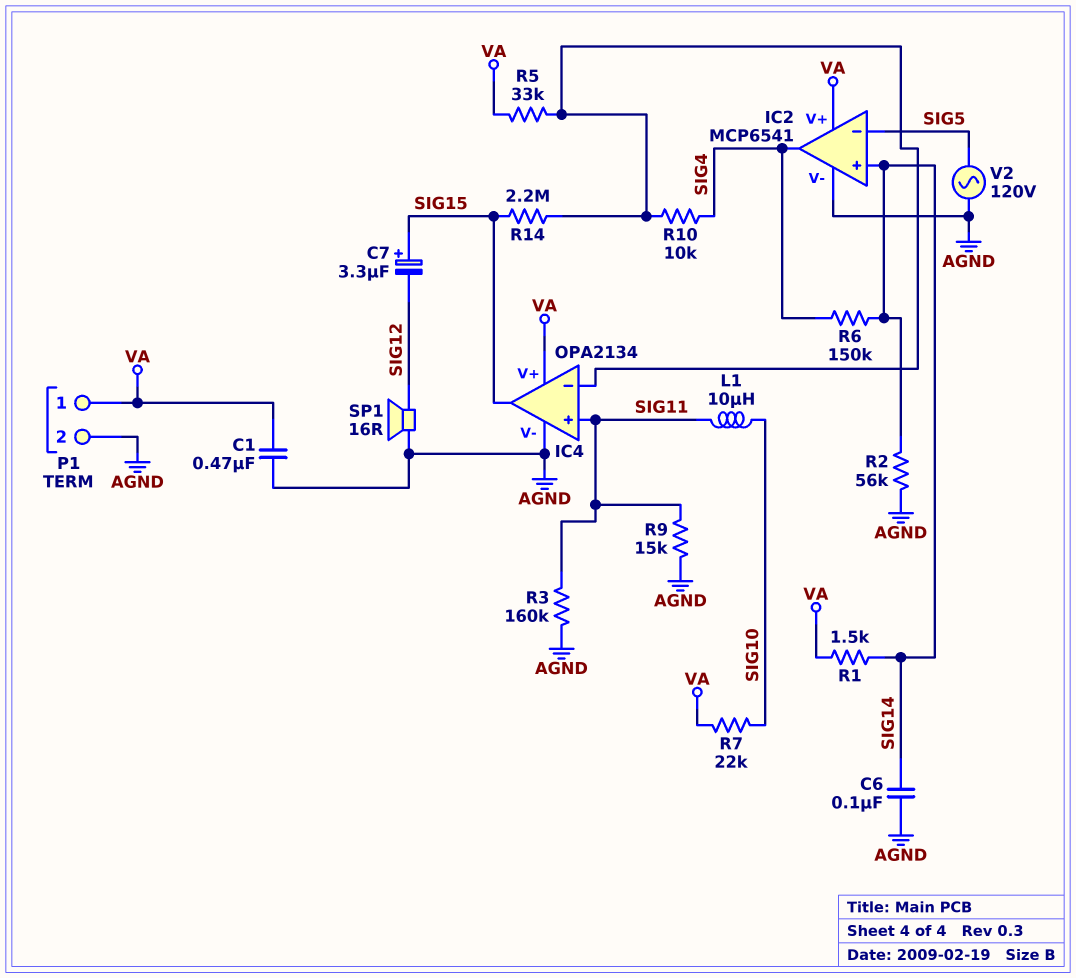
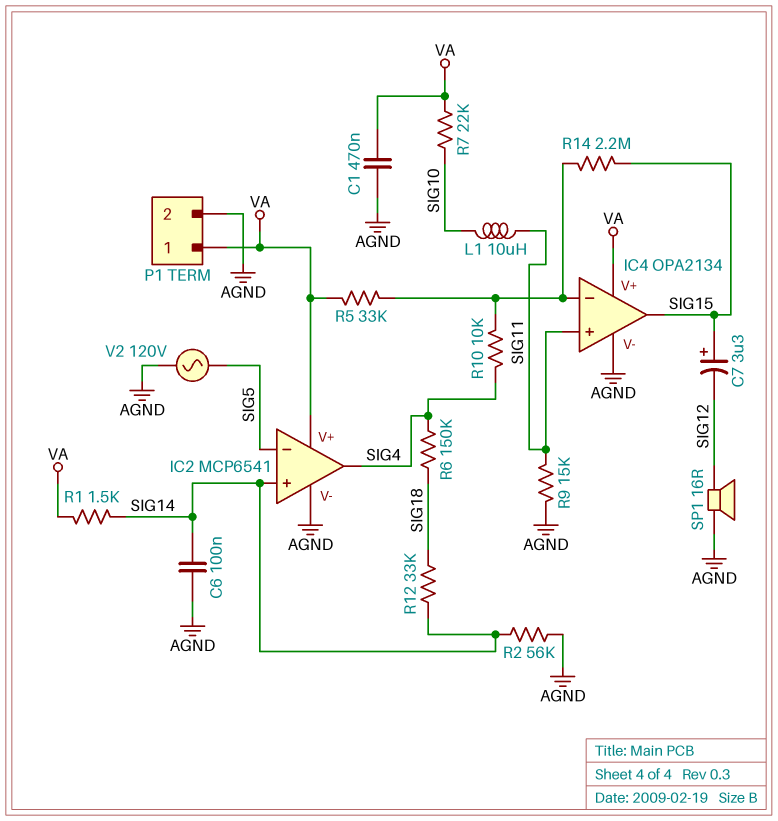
R3: 160k (AGND, SIG11) -> none
R6: 150k (SIG4, SIG14) -> 150k (SIG4, SIG18)
R12: none -> 33k (SIG14, SIG18)

